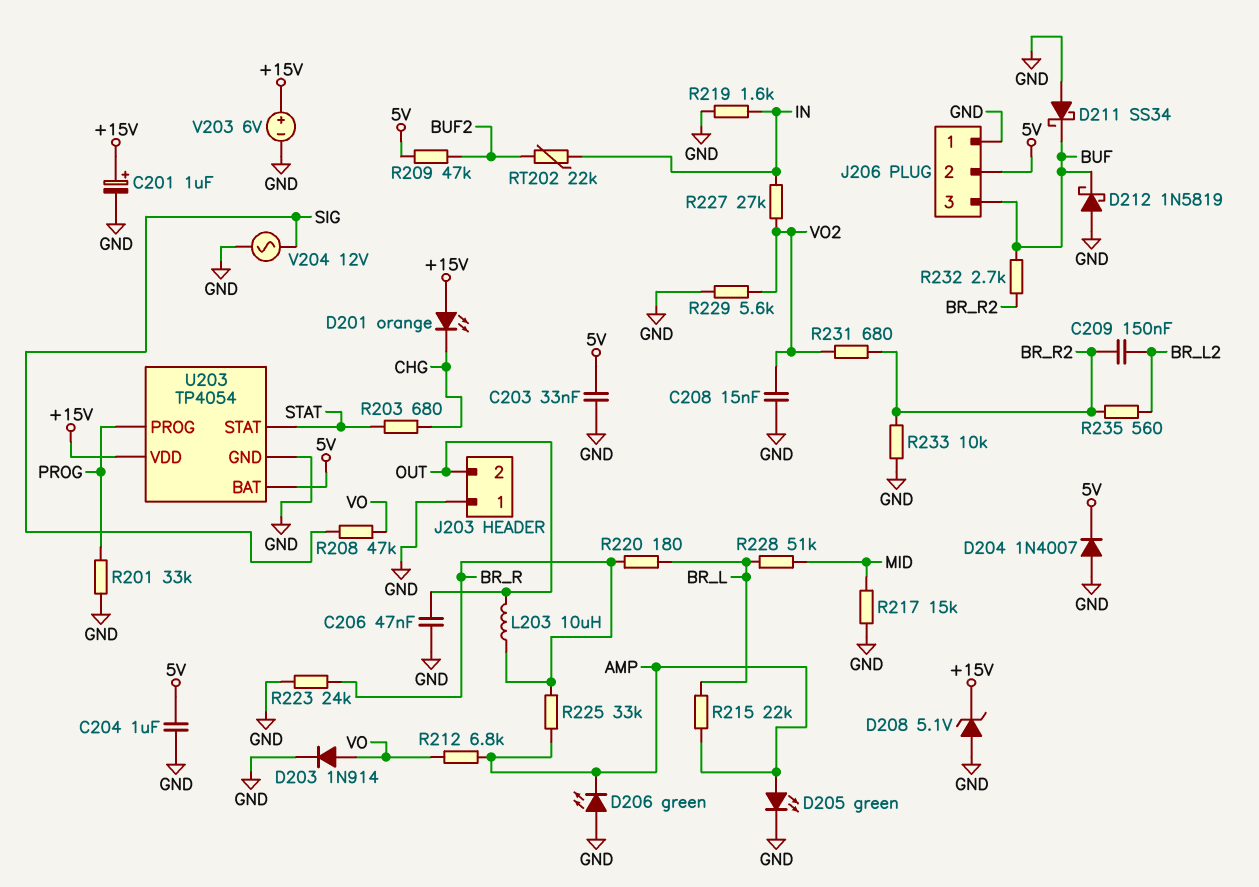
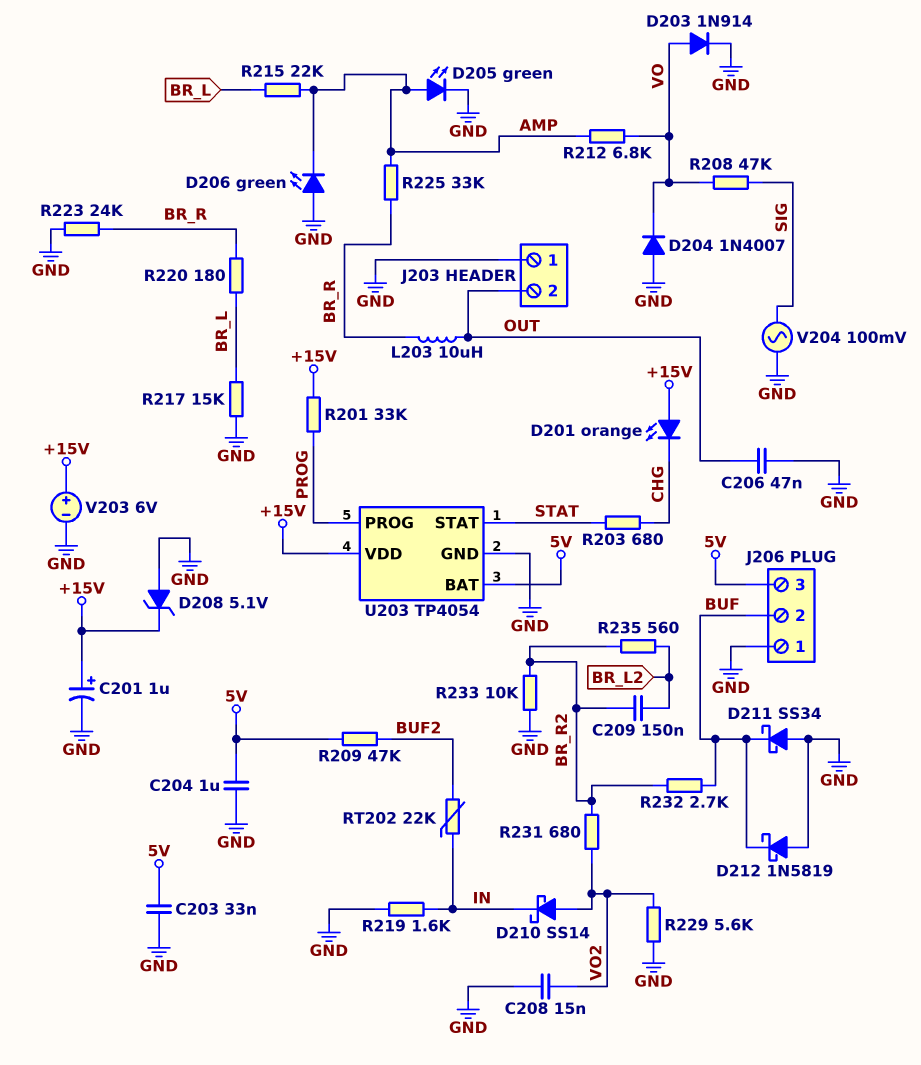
D204: diode 1N4007 (A GND, K 5V) -> diode 1N4007 (A GND, K VO)
D210: none -> schottky SS14 (A VO2, K IN)
J206 pin 2: 5V -> BUF
J206 pin 3: BUF -> 5V
R201: 33k (GND, PROG) -> 33k (+15V, PROG)
R217: 15k (GND, MID) -> 15k (BR_L, GND)
R227: 27k (IN, VO2) -> none
R228: 51k (BR_L, MID) -> none
V204: AC 12V (GND, SIG) -> AC 100mV (GND, SIG)

